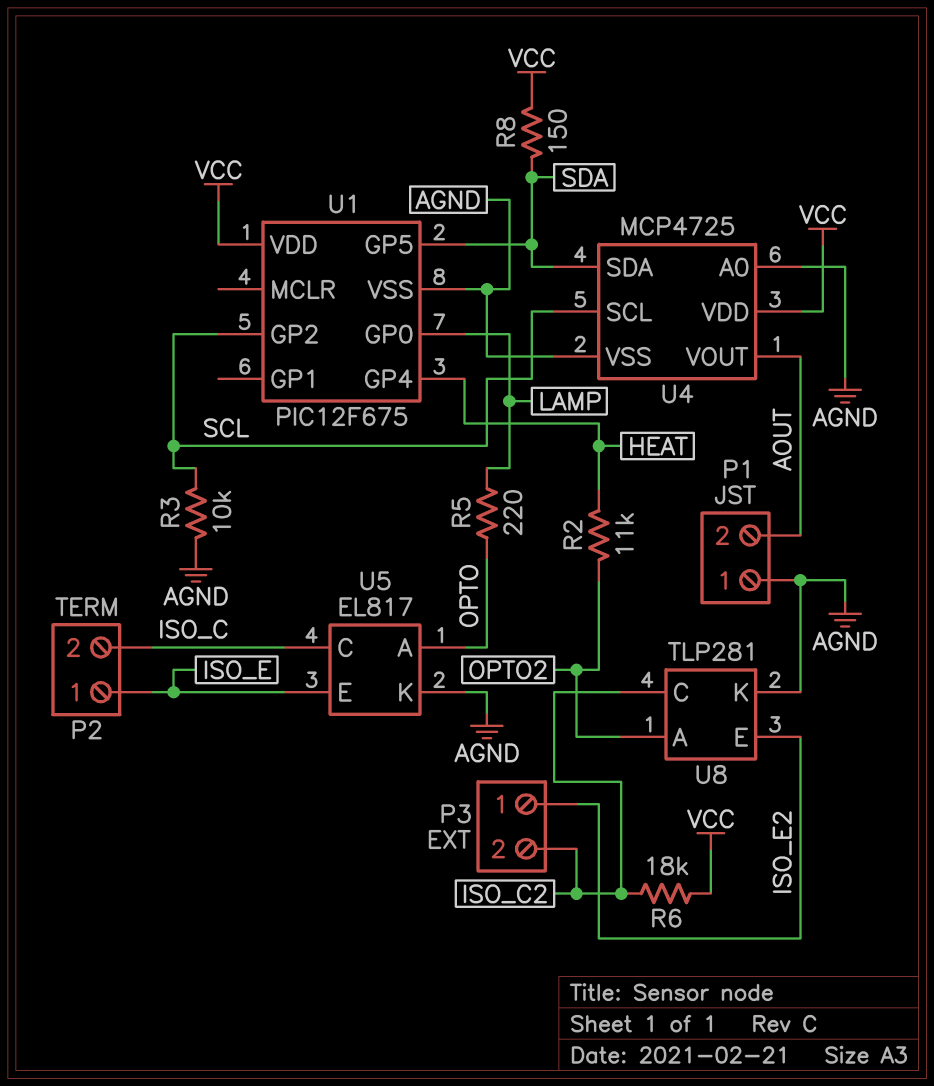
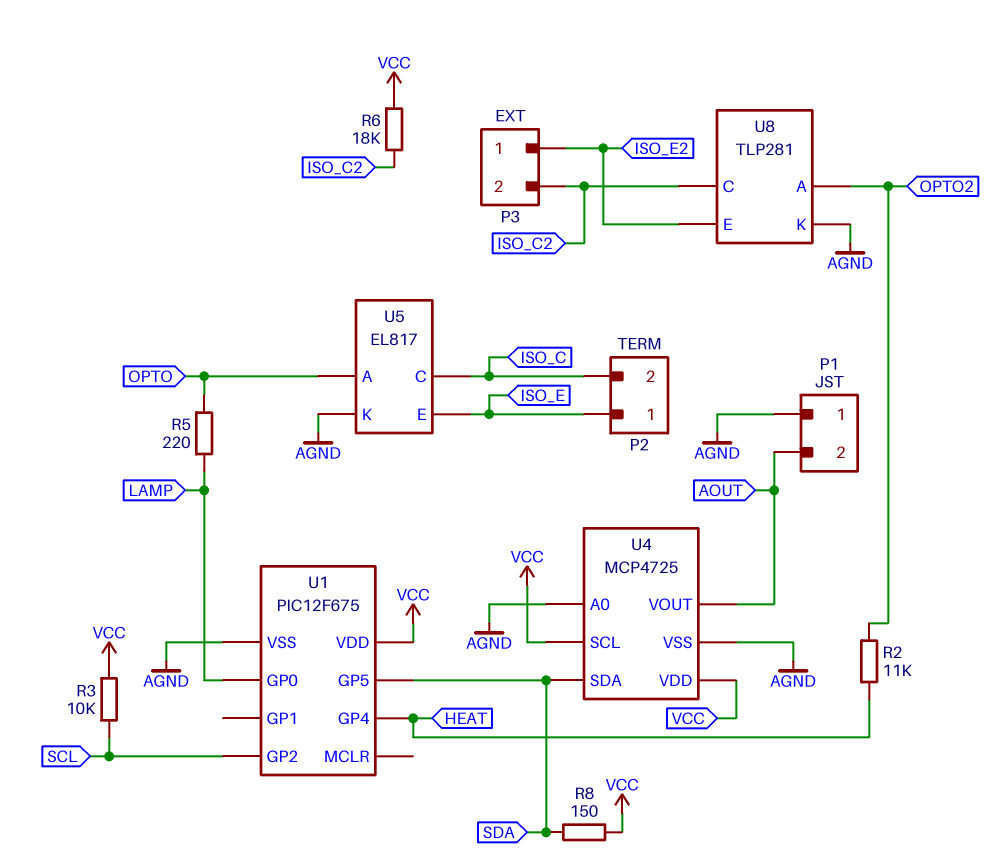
R3: 10k (AGND, SCL) -> 10k (SCL, VCC)
U4 pin SCL: SCL -> VCC

